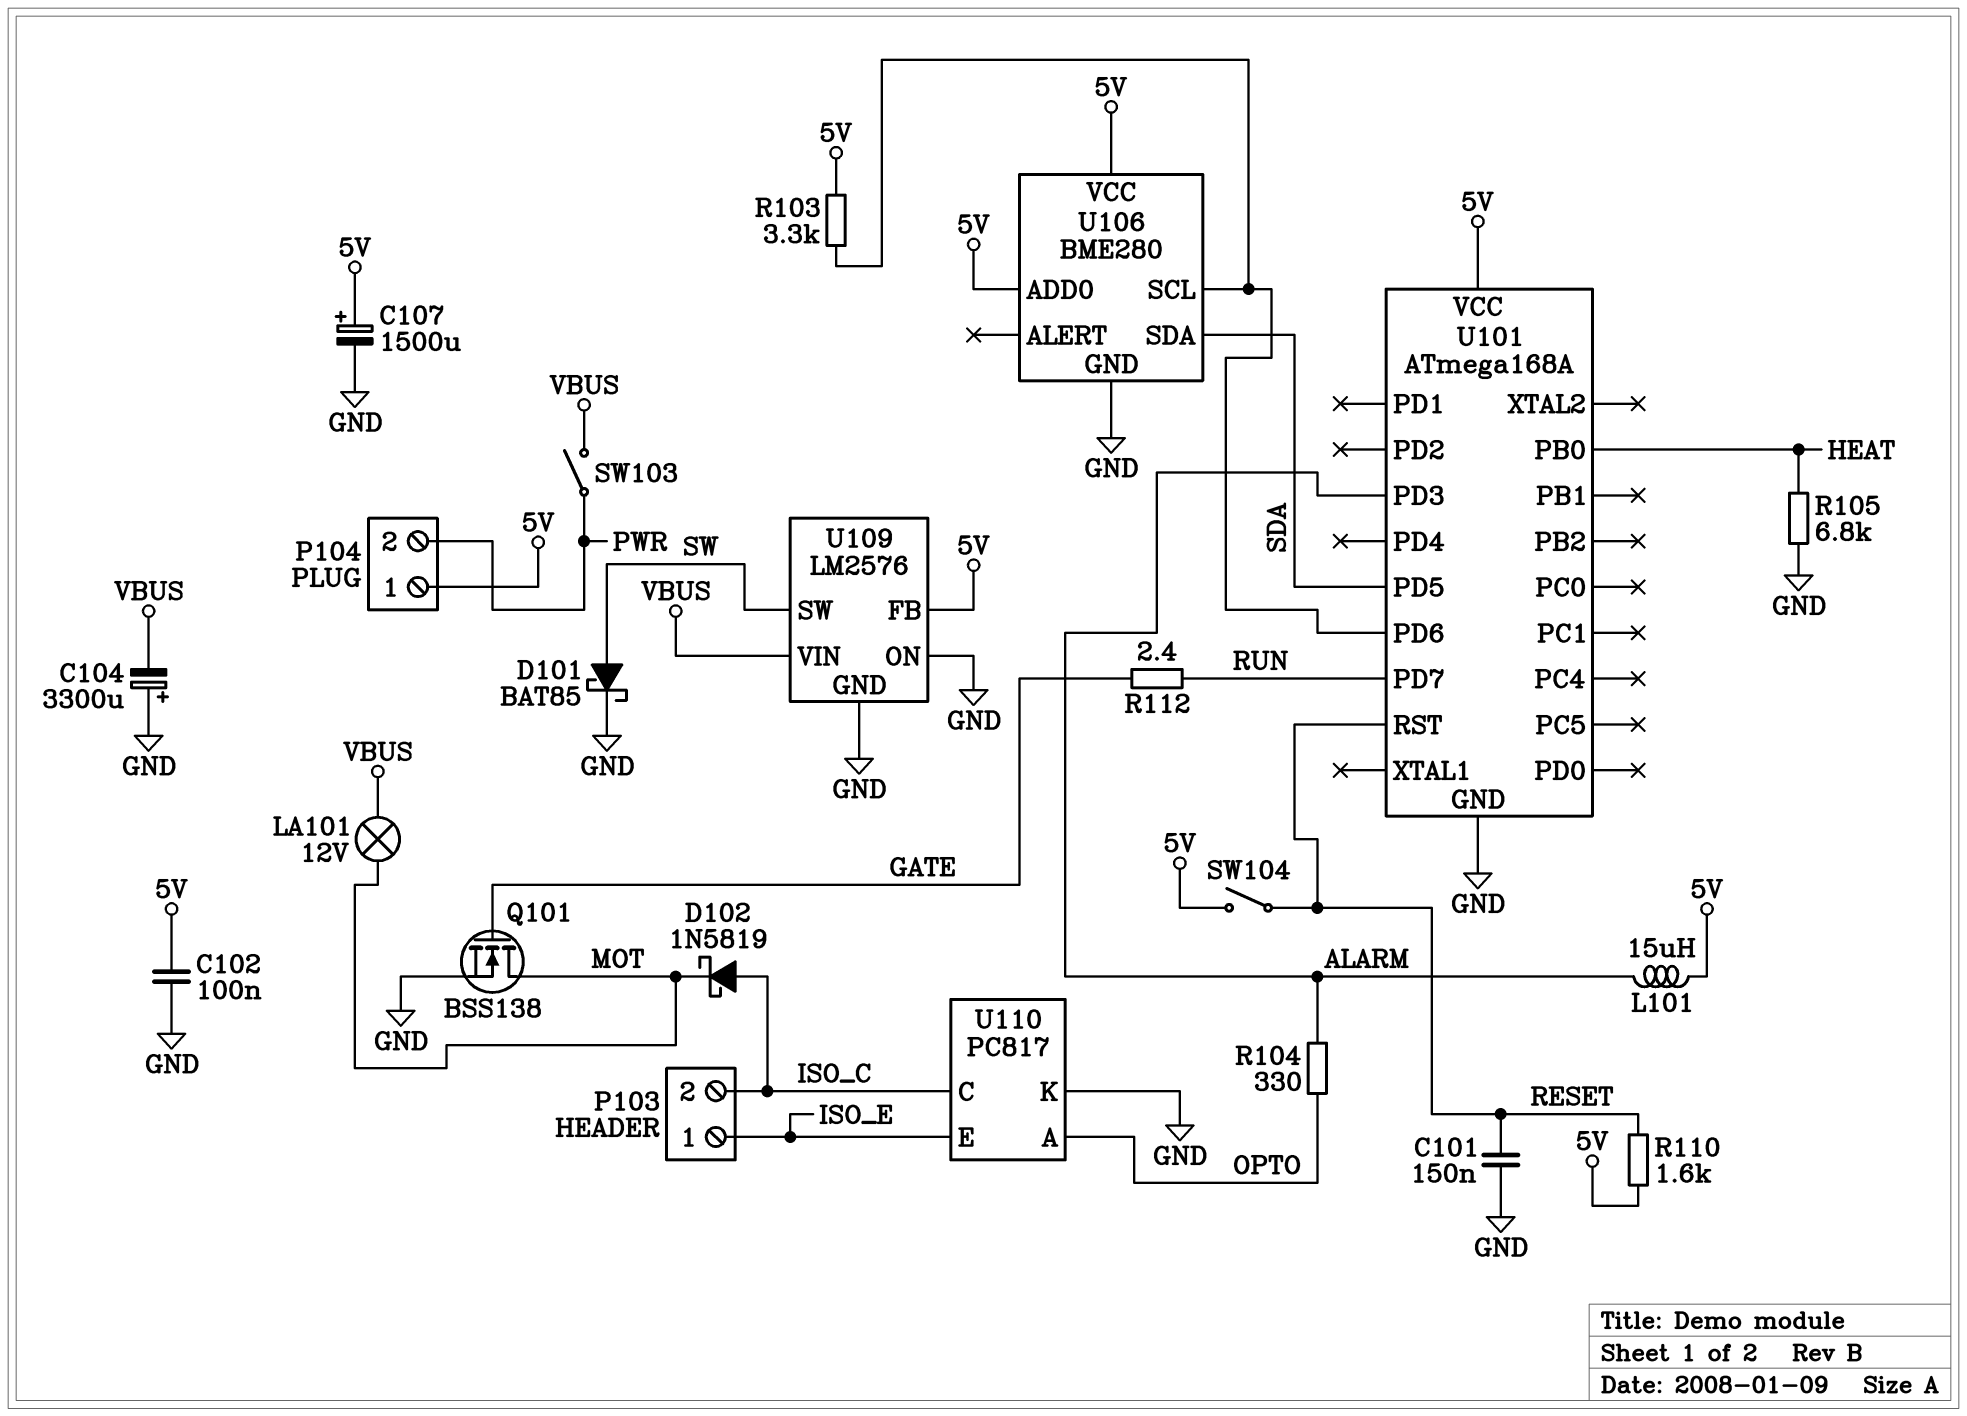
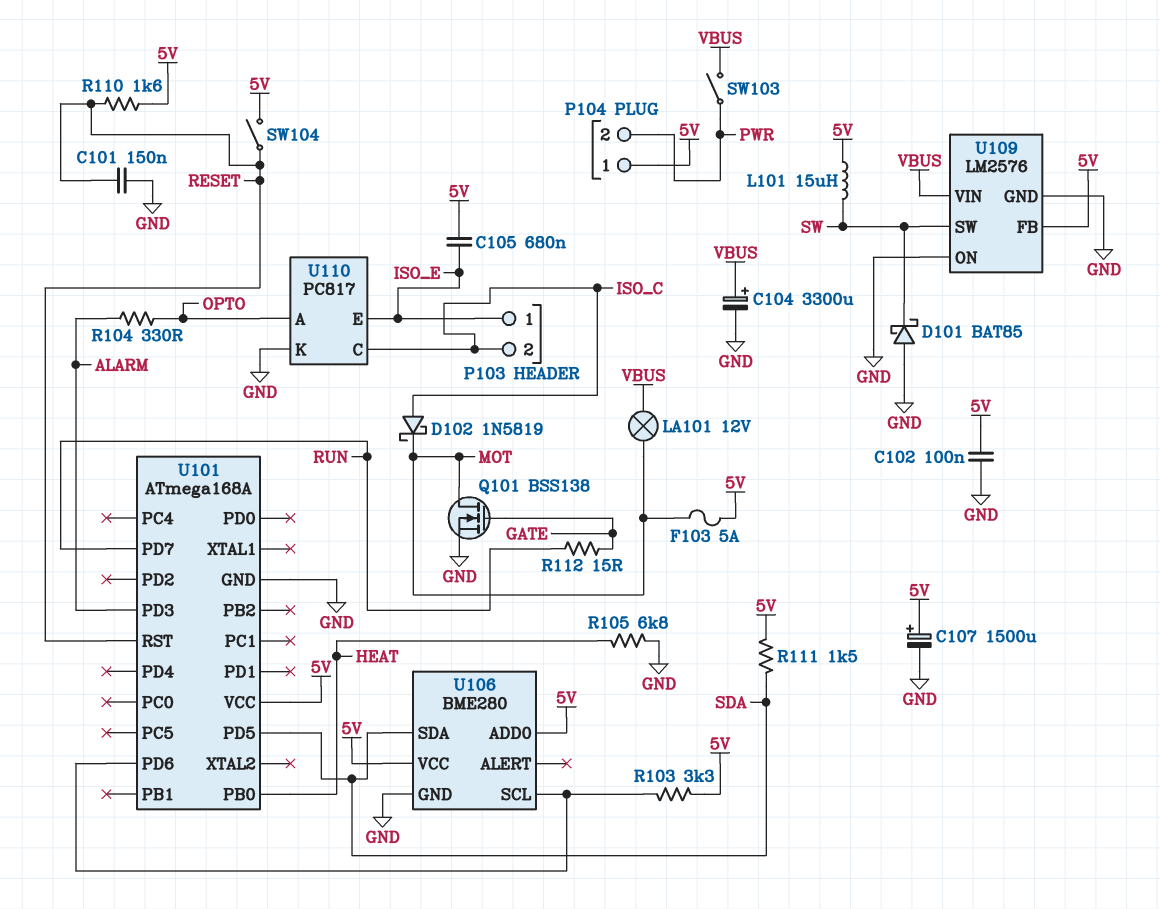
C104: 3300uF (plus GND, minus VBUS) -> 3300uF (plus VBUS, minus GND)
C105: none -> 680nF (5V, ISO_E)
D101: schottky BAT85 (A SW, K GND) -> schottky BAT85 (A GND, K SW)
F103: none -> 5A (5V, MOT)
L101: 15uH (5V, ALARM) -> 15uH (5V, SW)
R111: none -> 1.5k (5V, SDA)
R112: 2.4 (GATE, RUN) -> 15 (GATE, RUN)

